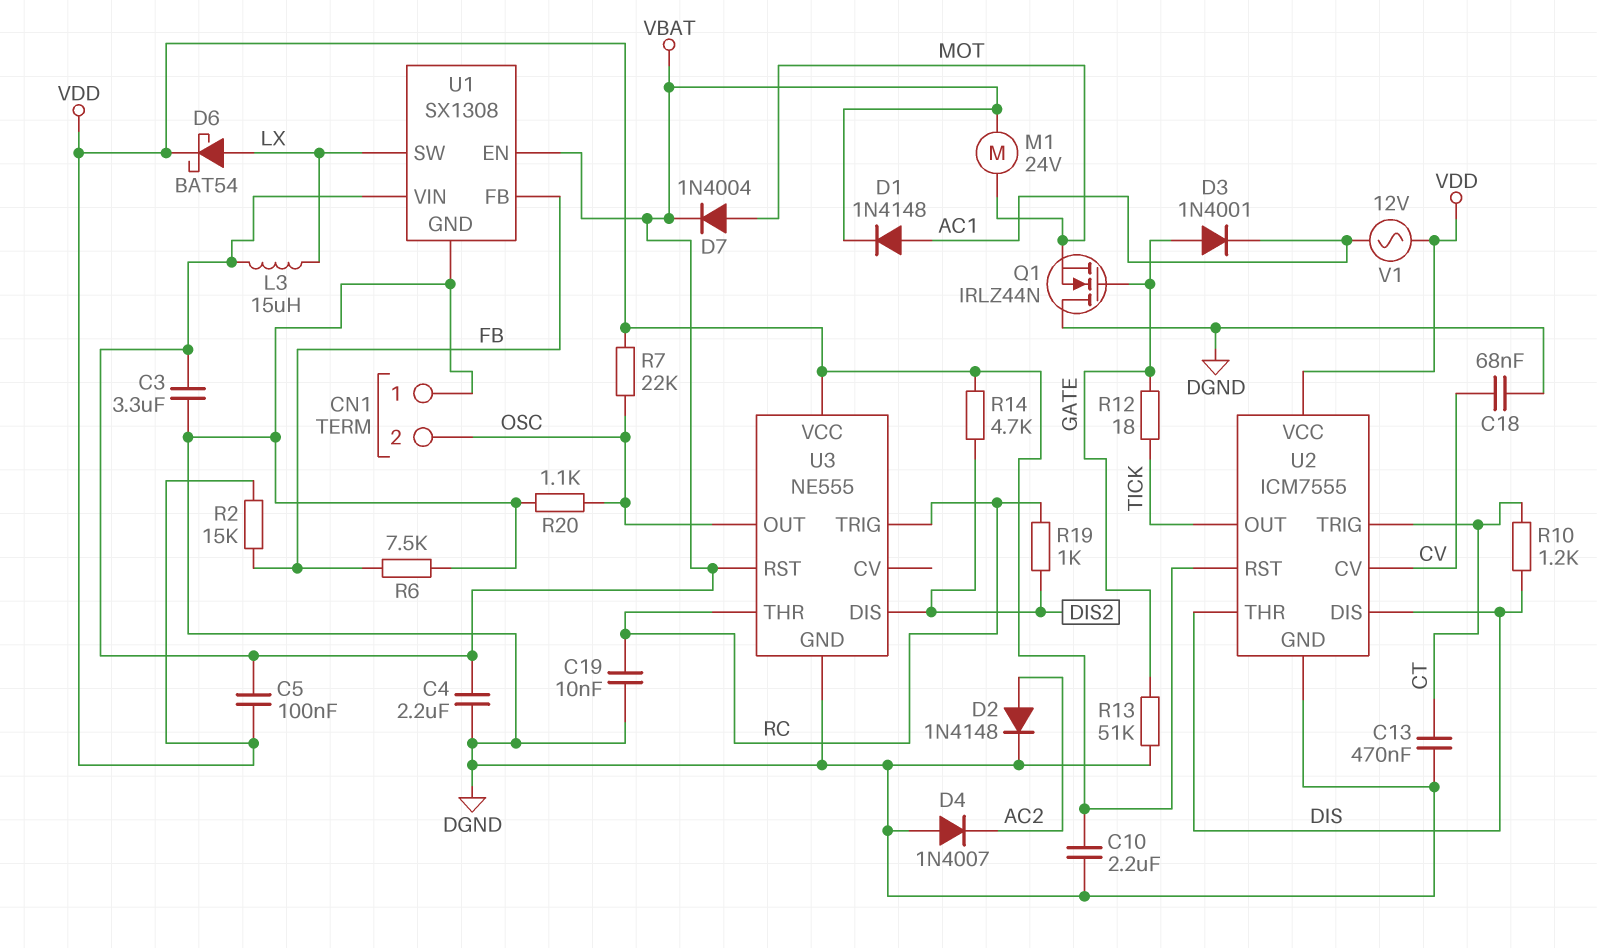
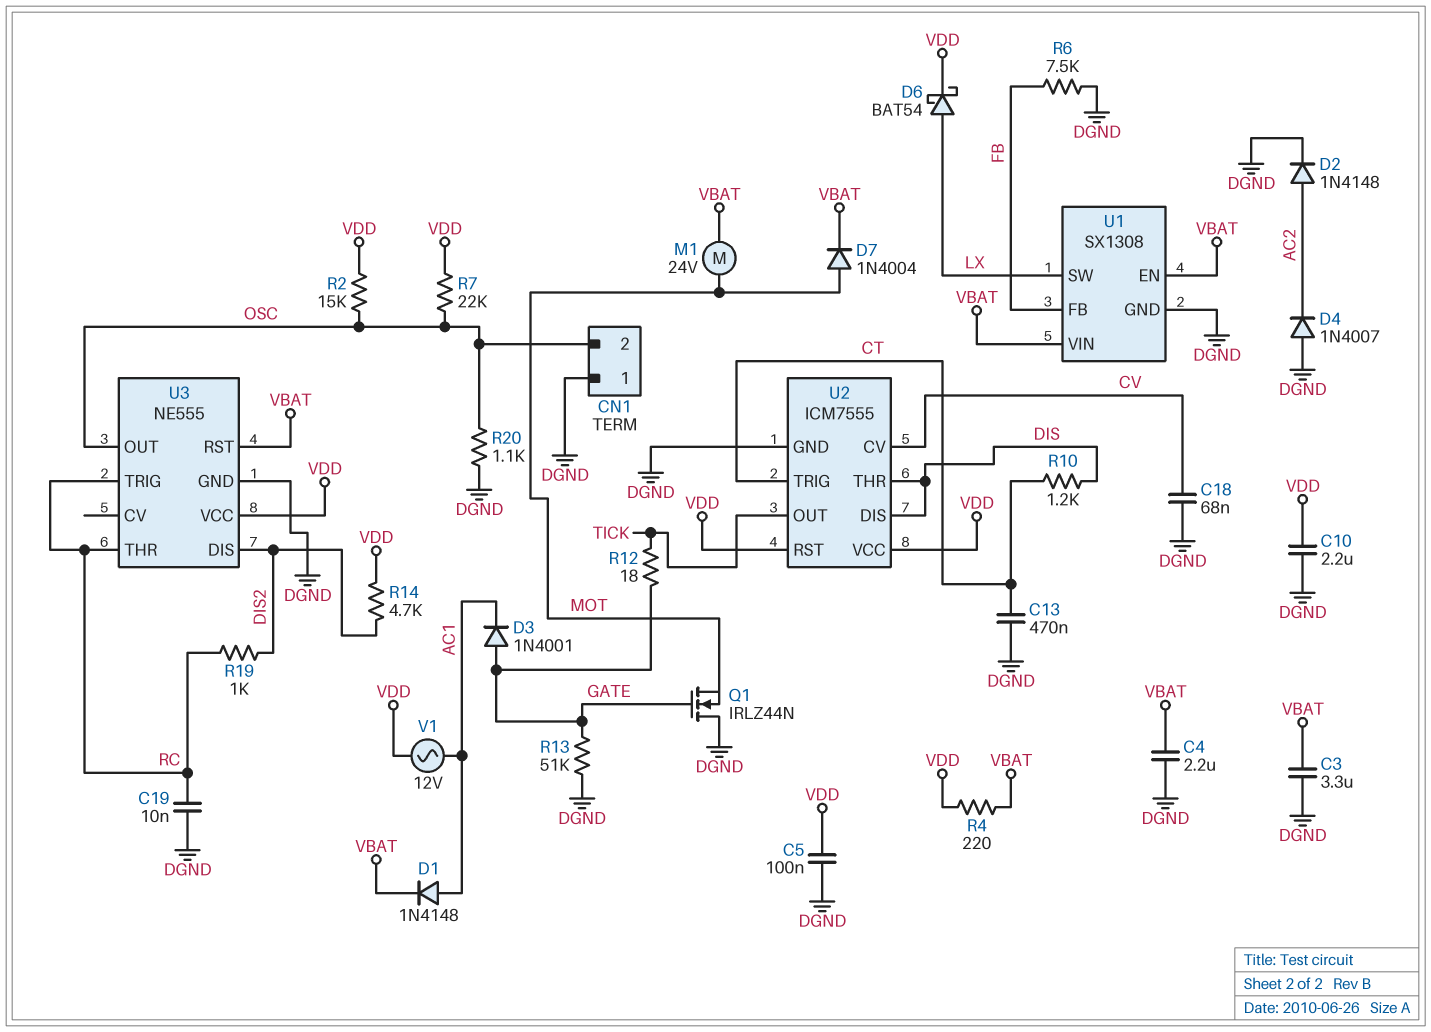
C5: 100nF (VBAT, VDD) -> 100nF (DGND, VDD)
L3: 15uH (LX, VBAT) -> none
R2: 15k (FB, VDD) -> 15k (OSC, VDD)
R4: none -> 220 (VBAT, VDD)

